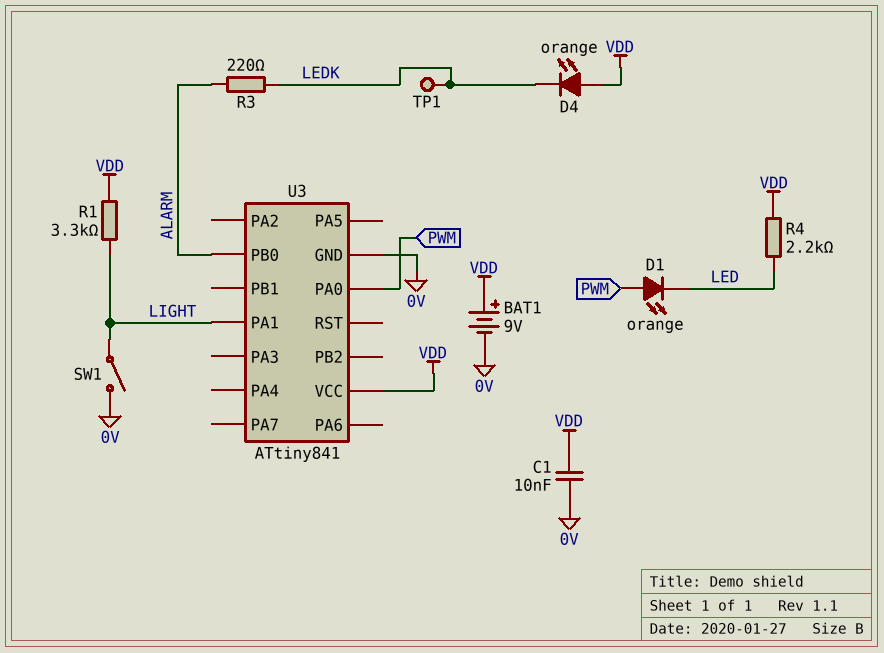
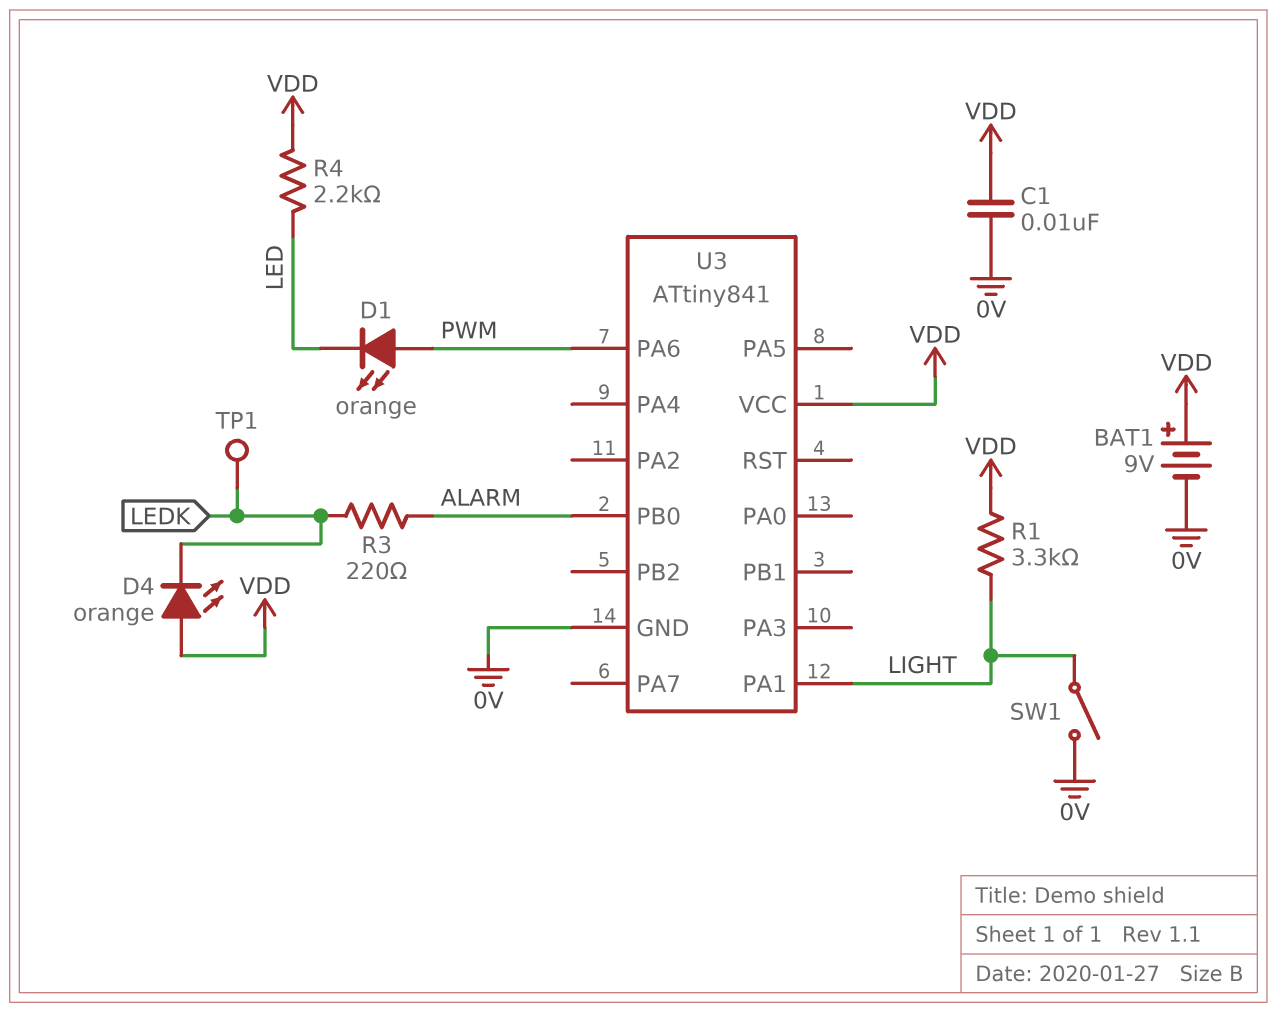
U3 pin PA0: PWM -> none
U3 pin PA6: none -> PWM

